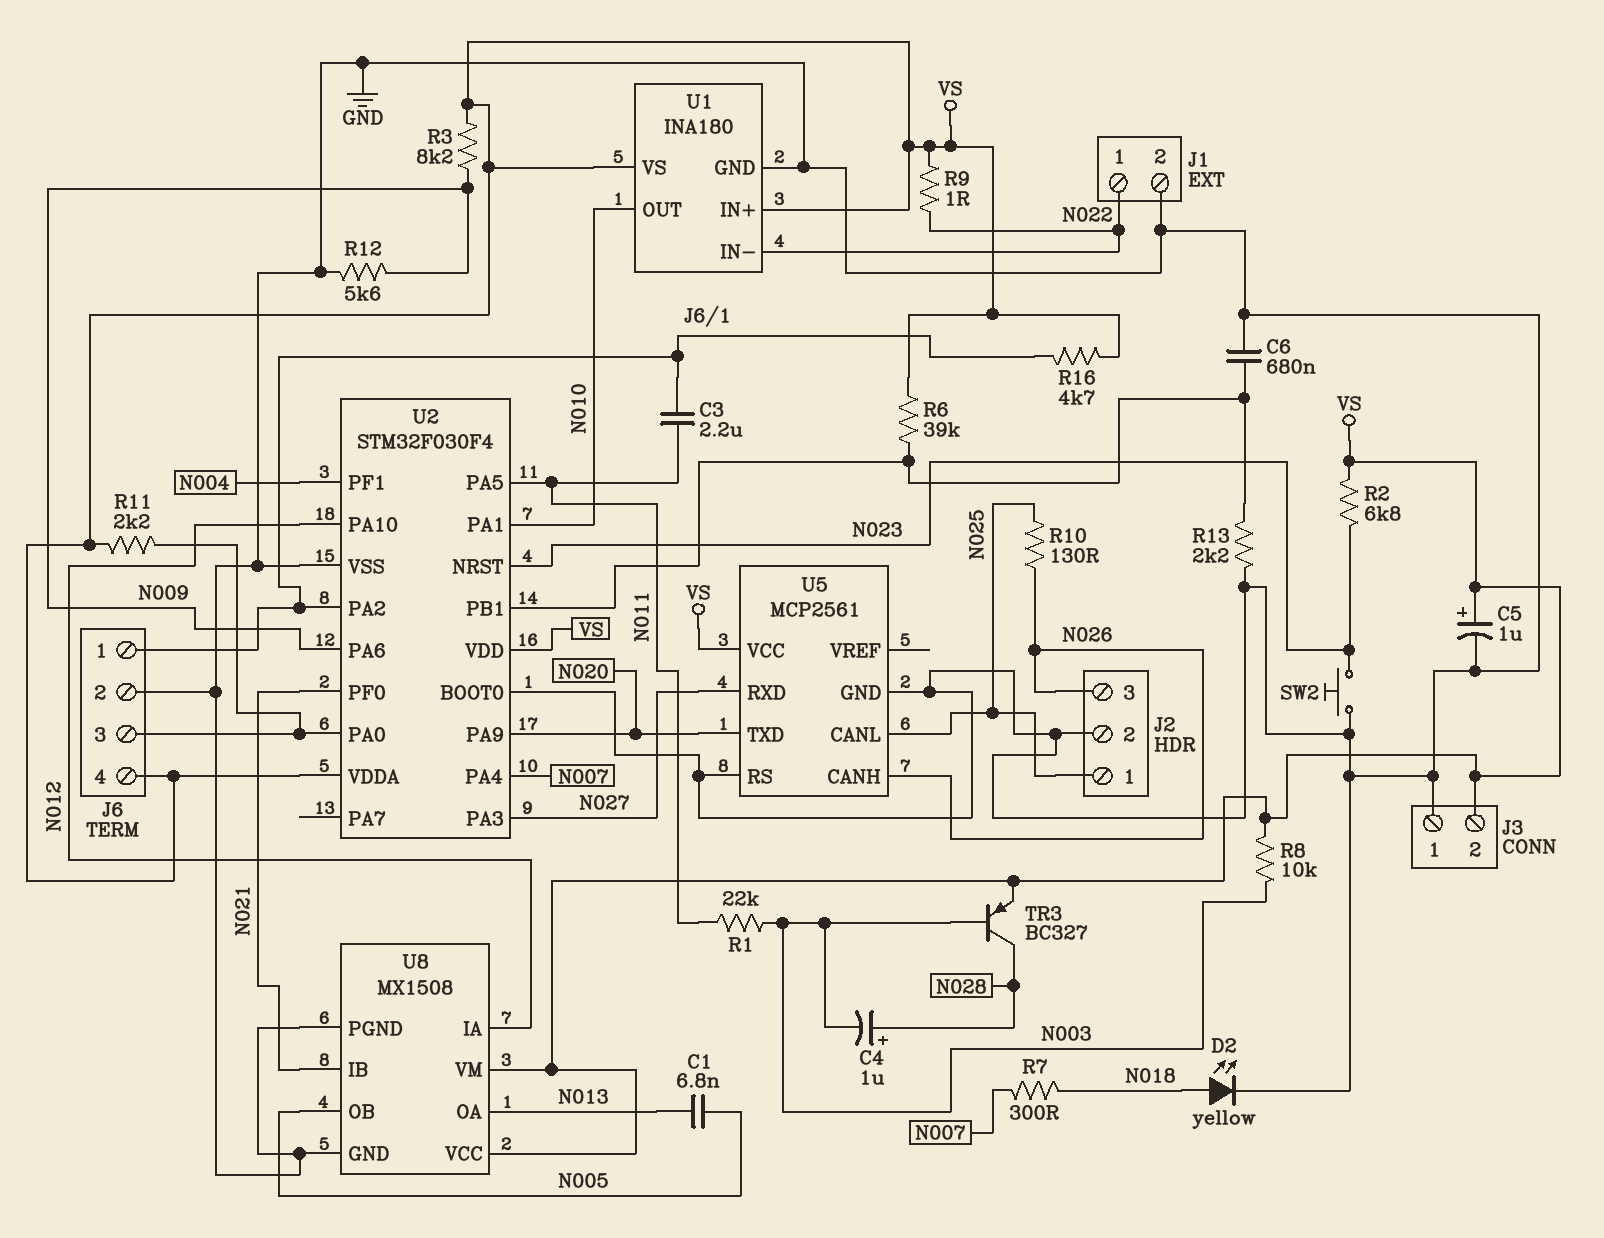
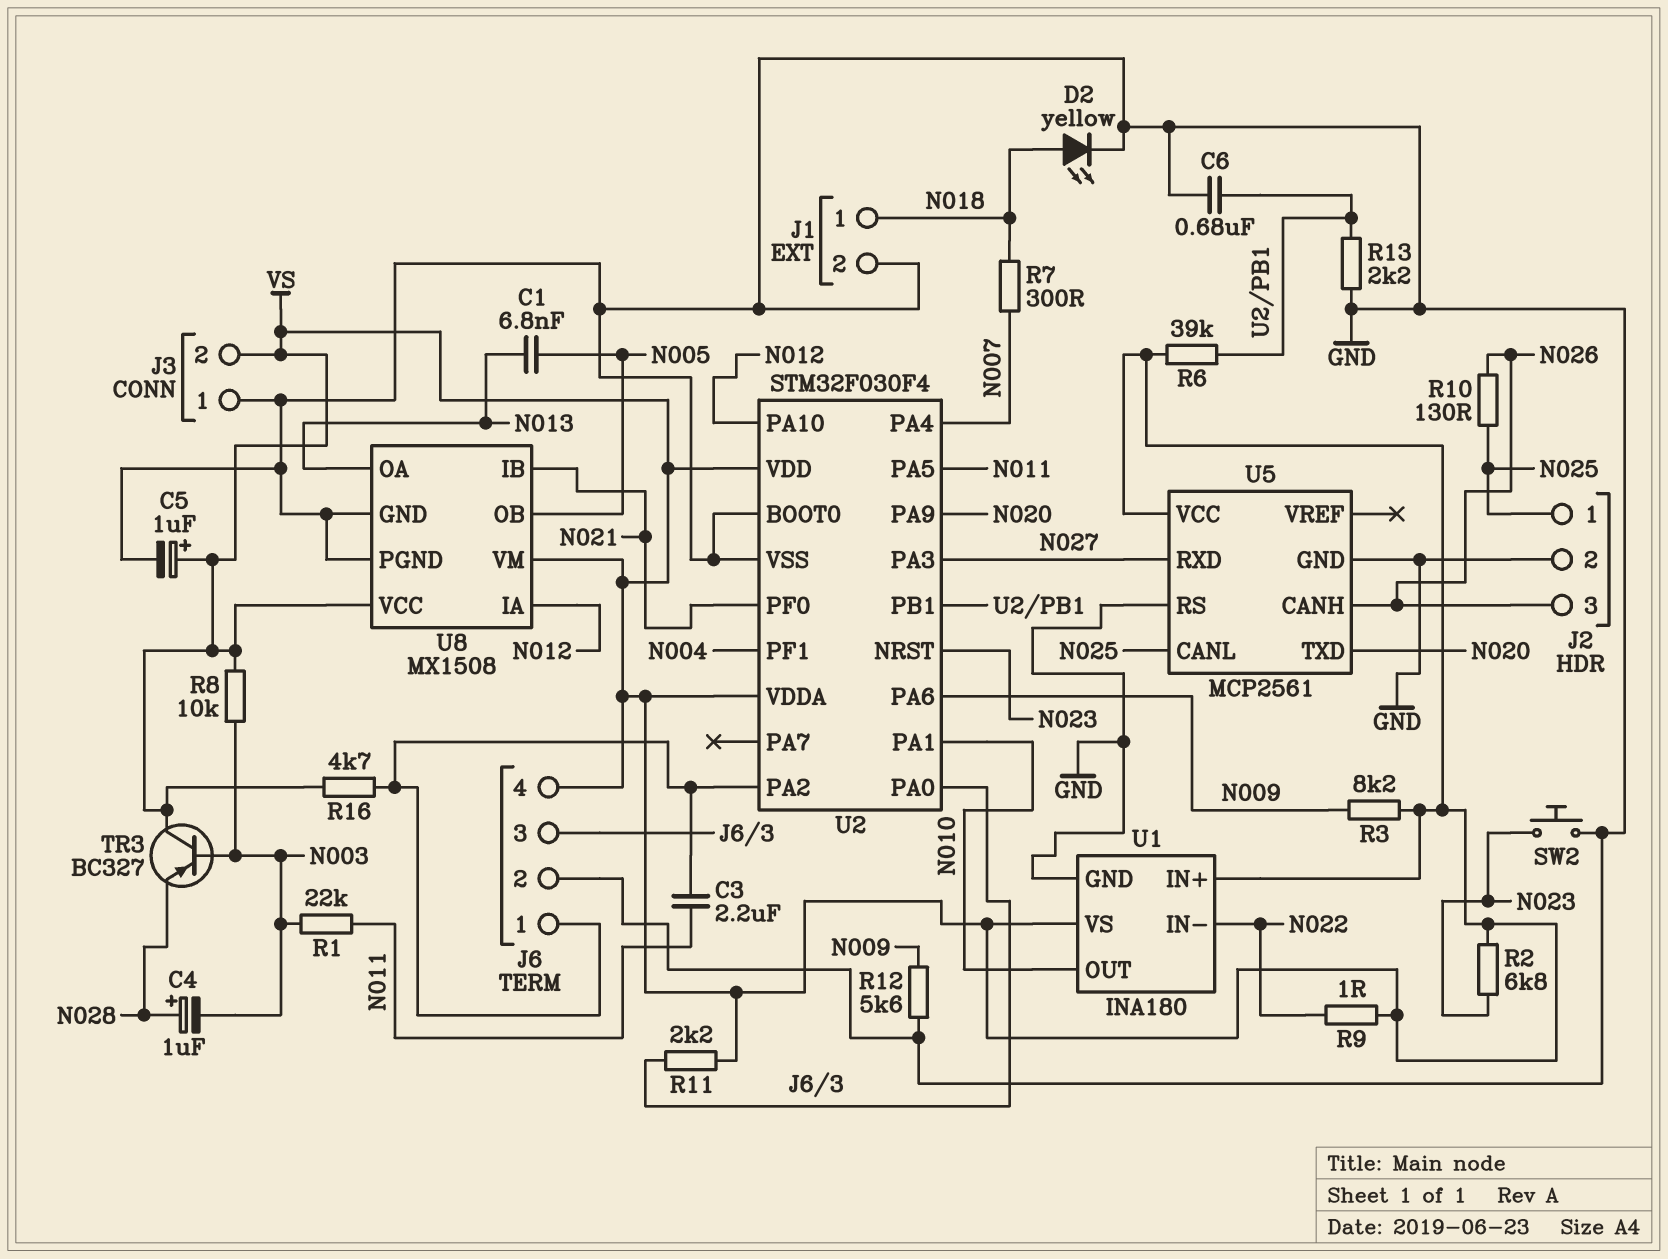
J1 pin 1: N022 -> N018
TR3: PNP BC327 (B N003, C N028, E VS) -> PNP BC327 (B N003, C VS, E N028)

